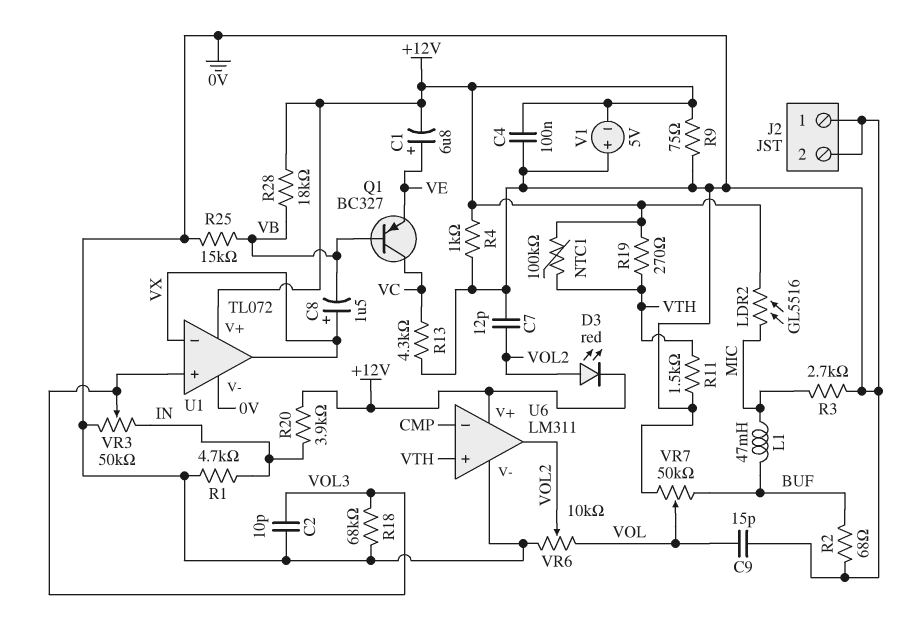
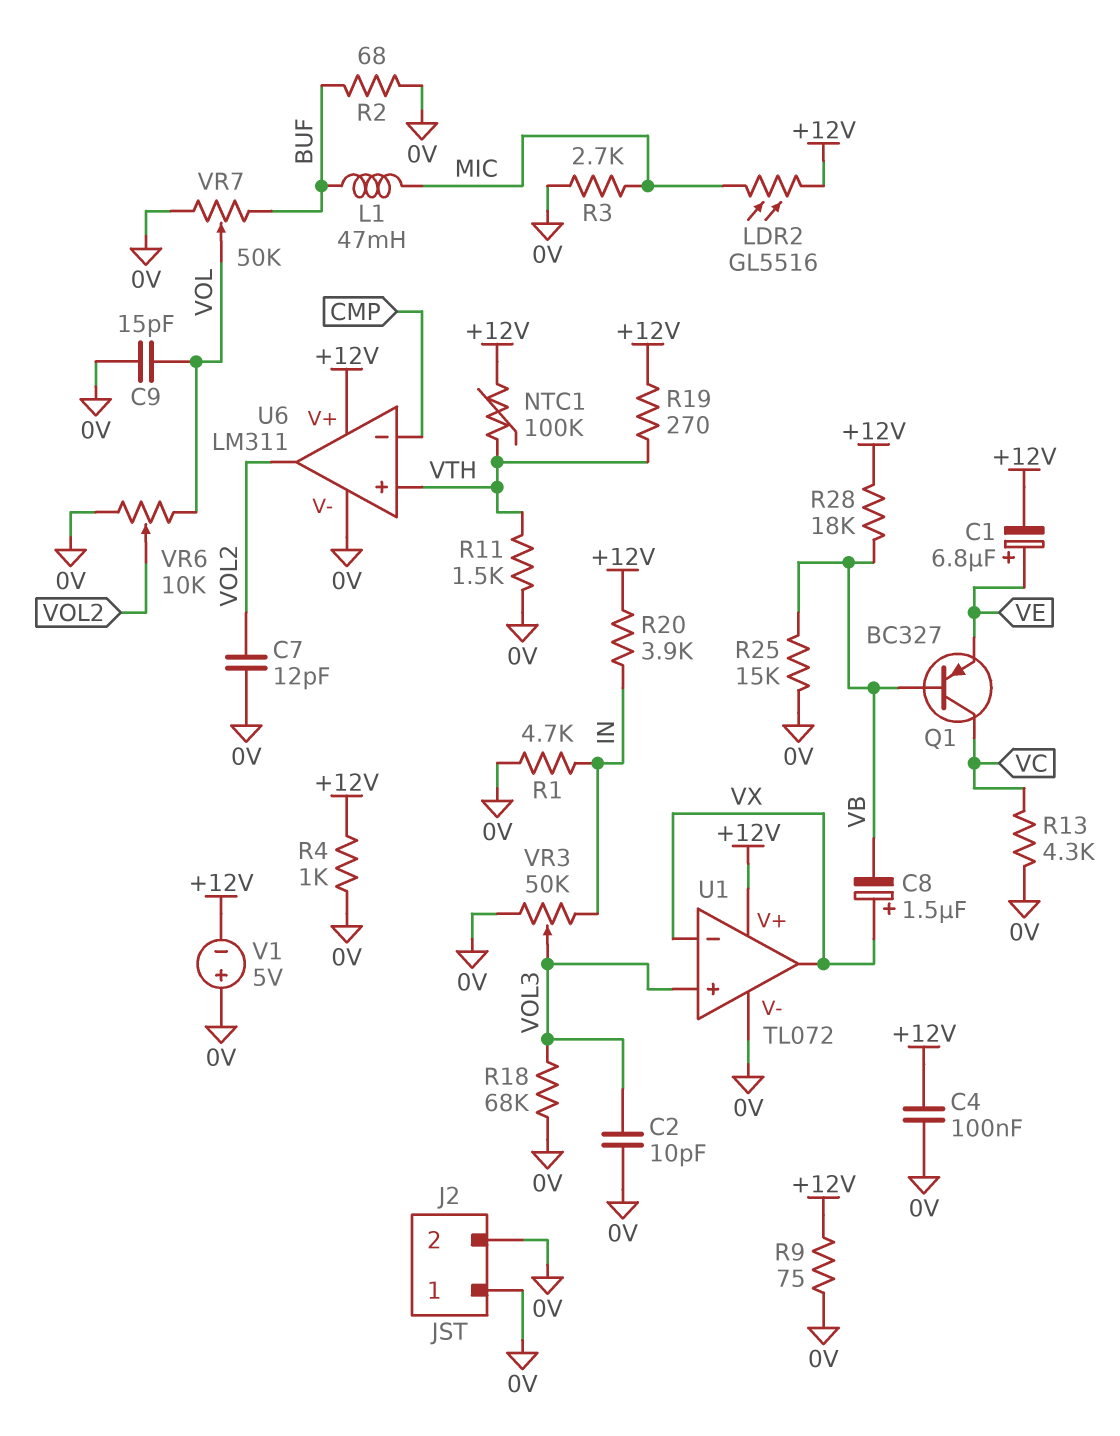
D3: LED red (A VOL2, K +12V) -> none

